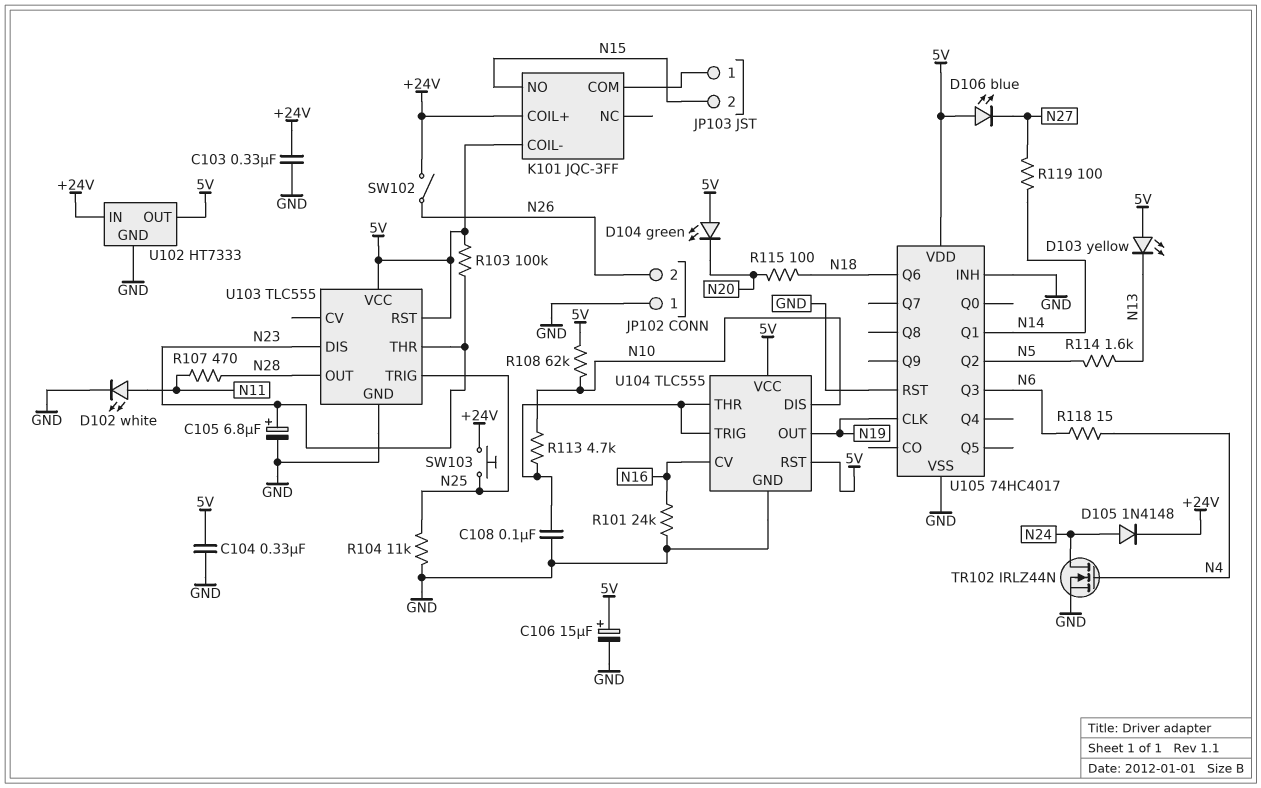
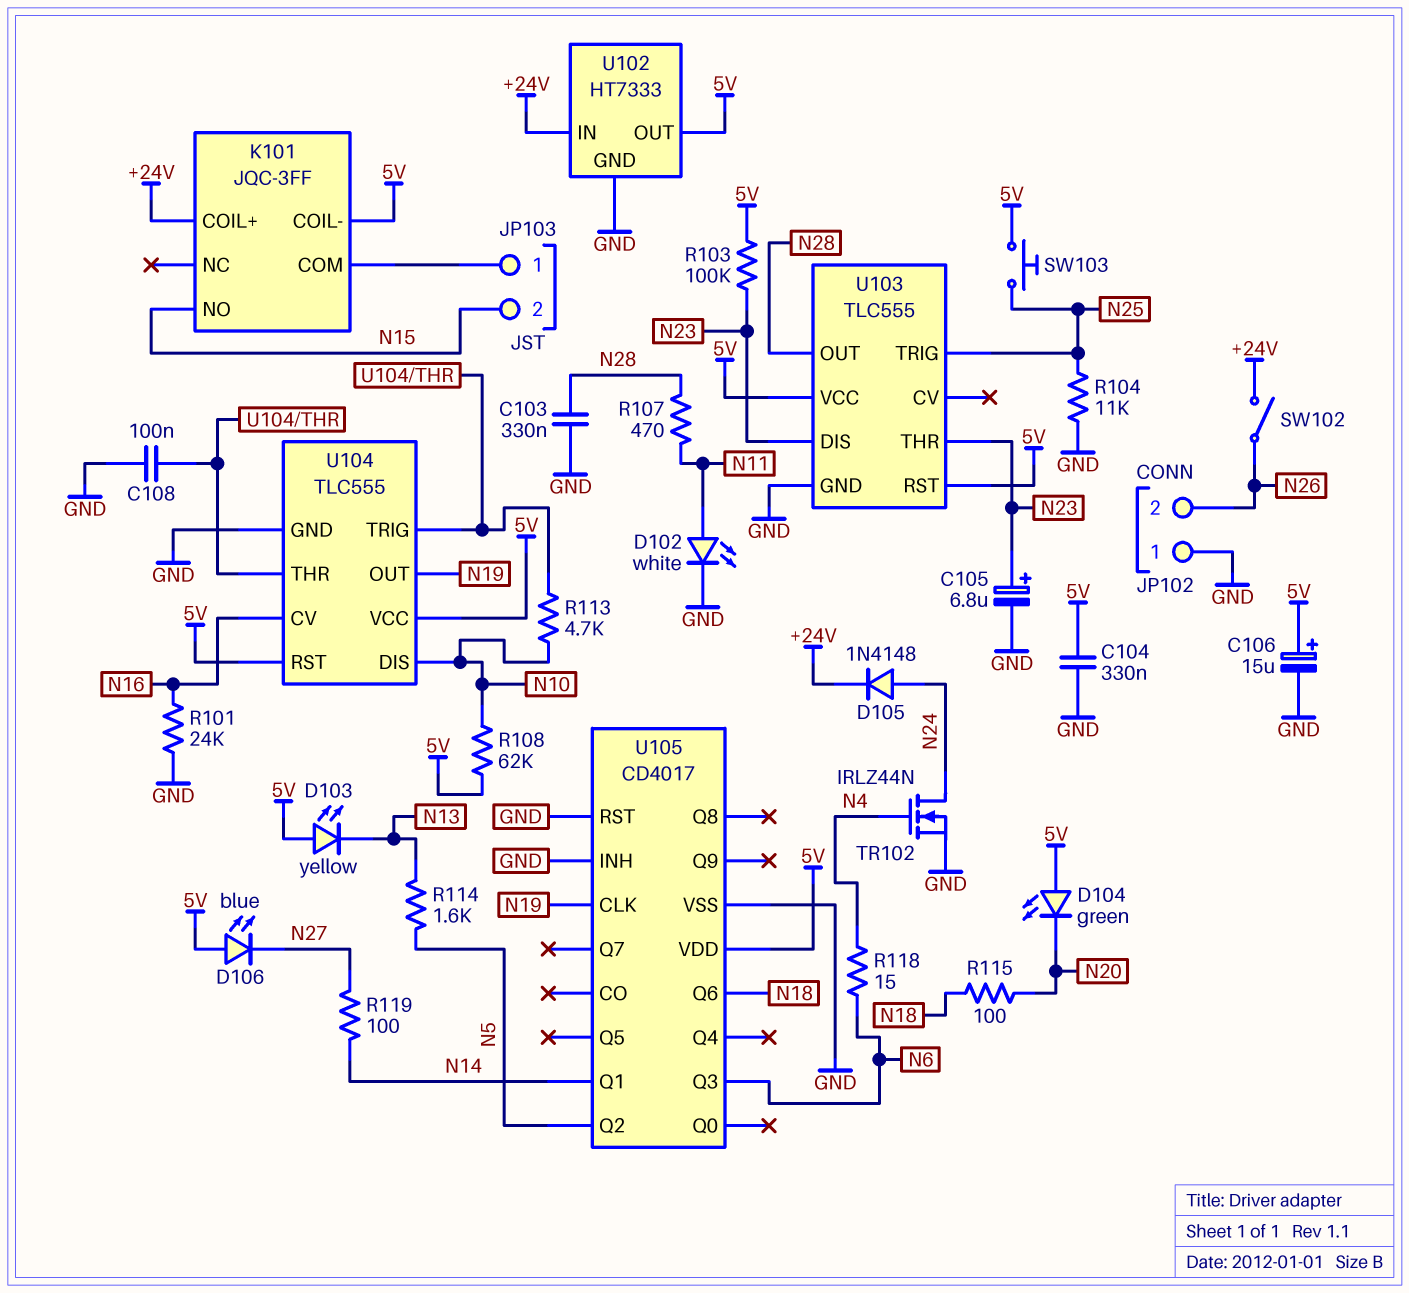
C103: 330nF (+24V, GND) -> 330nF (GND, N28)
SW103: button (+24V, N25) -> button (5V, N25)
U105: 74HC4017 -> CD4017

